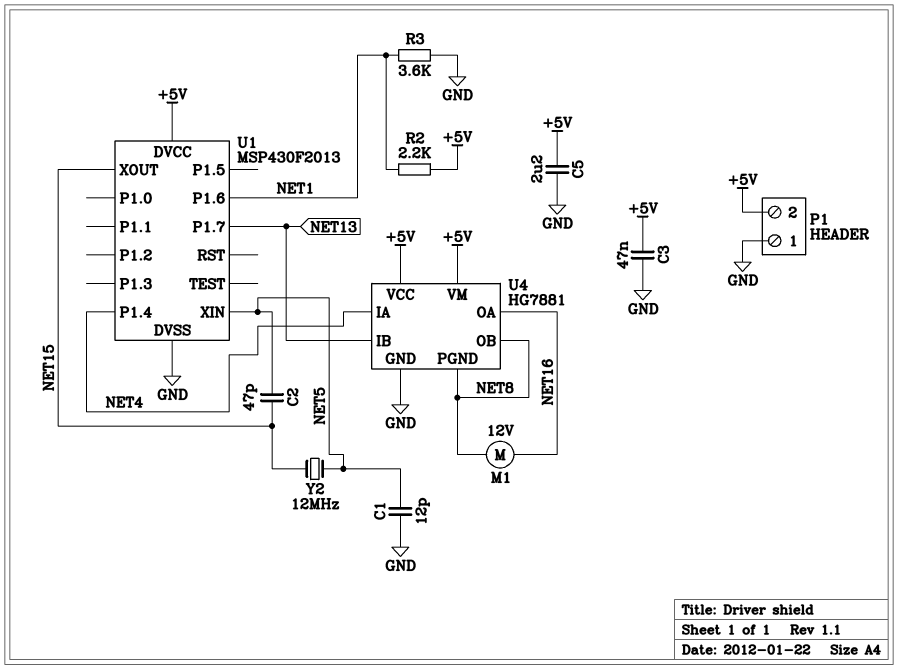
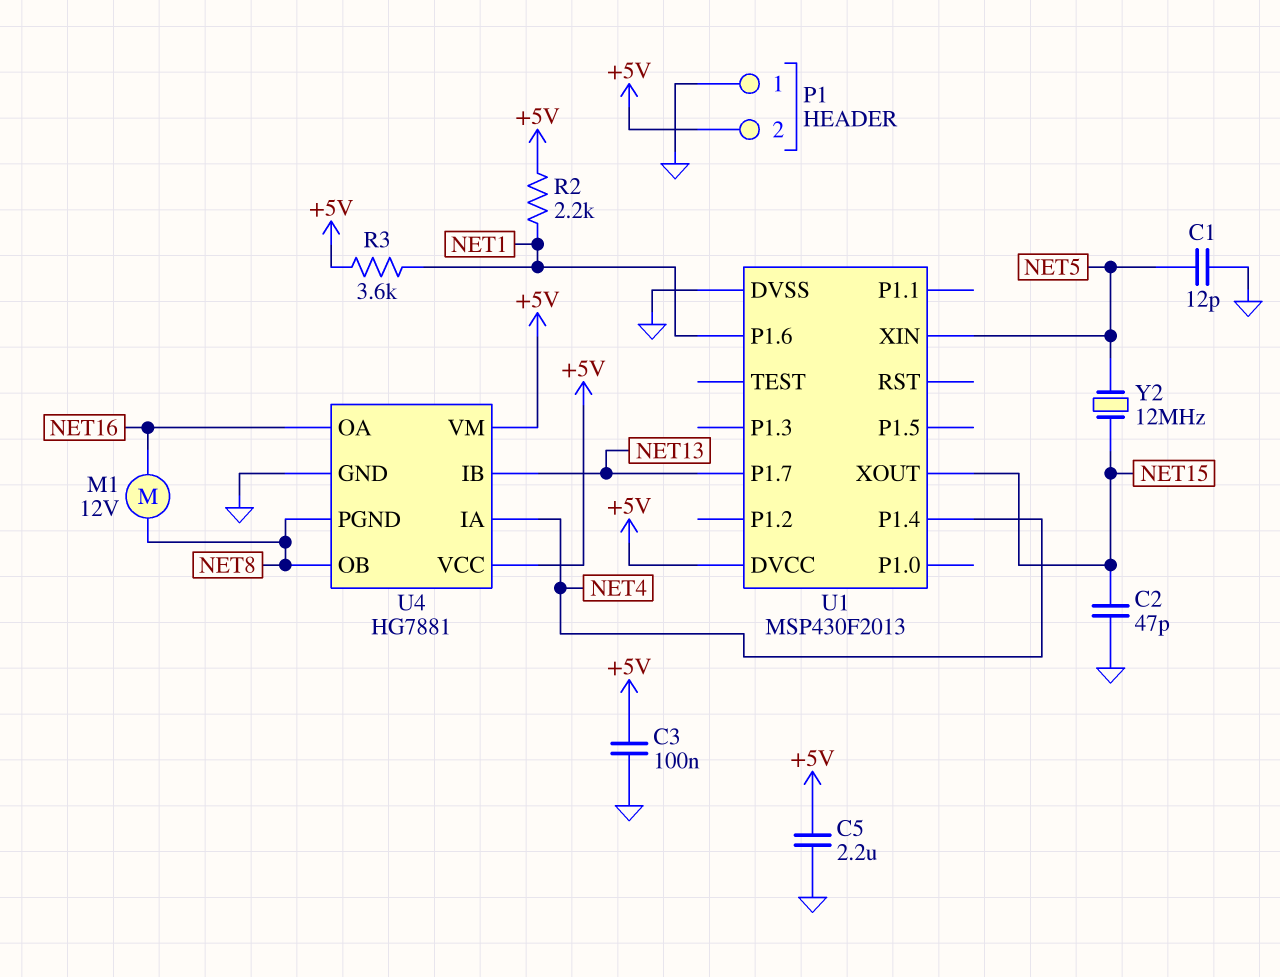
C2: 47pF (NET5, NET15) -> 47pF (GND, NET15)
C3: 47nF (+5V, GND) -> 100nF (+5V, GND)
R3: 3.6k (GND, NET1) -> 3.6k (+5V, NET1)

